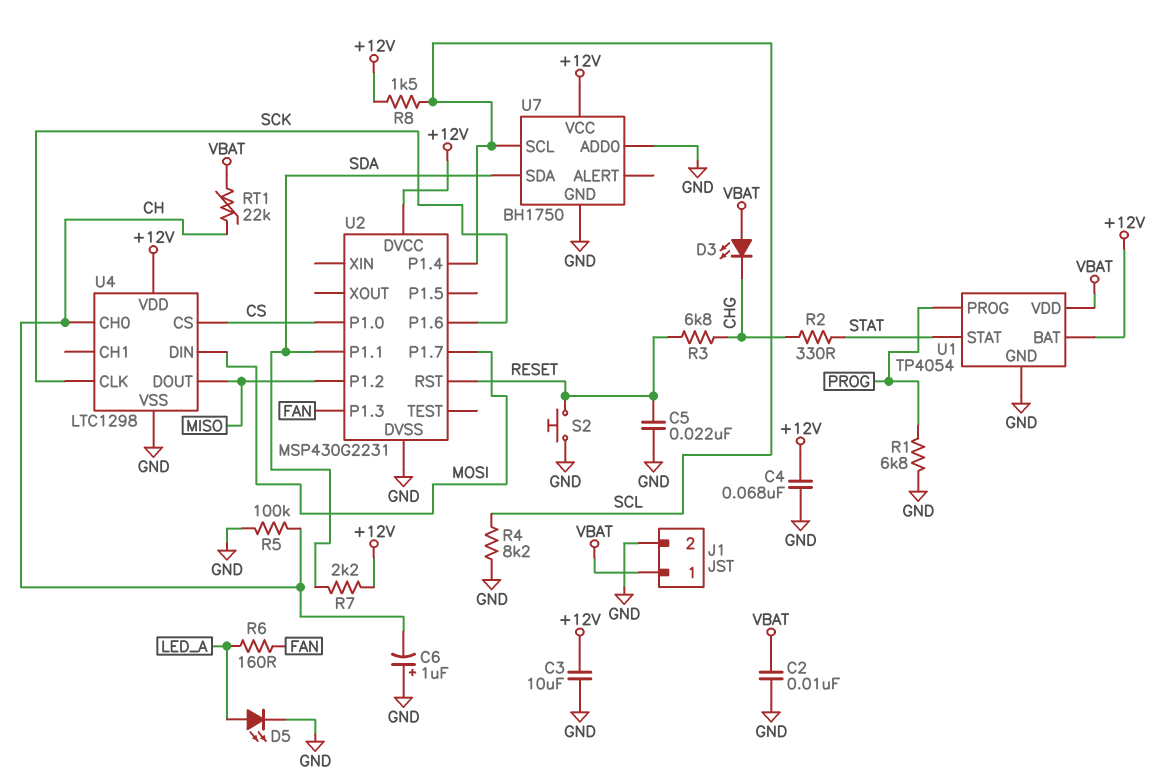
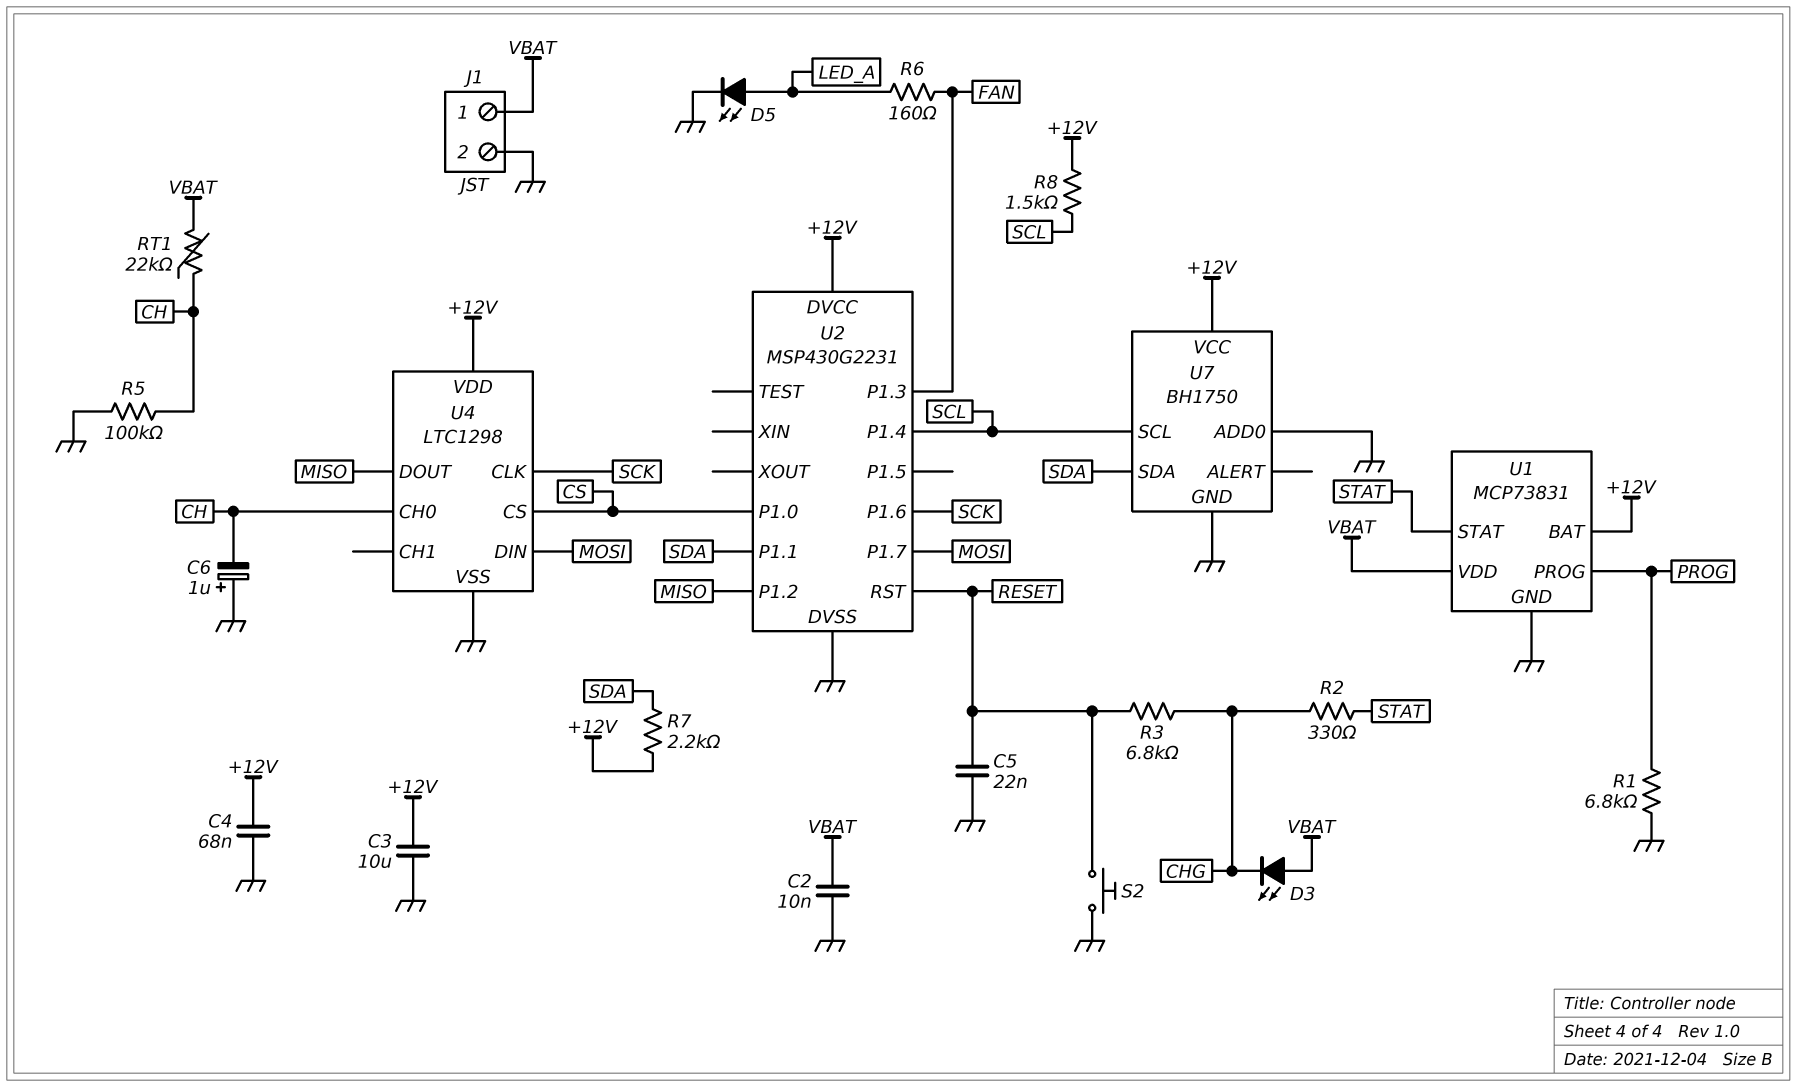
R4: 8.2k (GND, SCL) -> none
U1: TP4054 -> MCP73831

